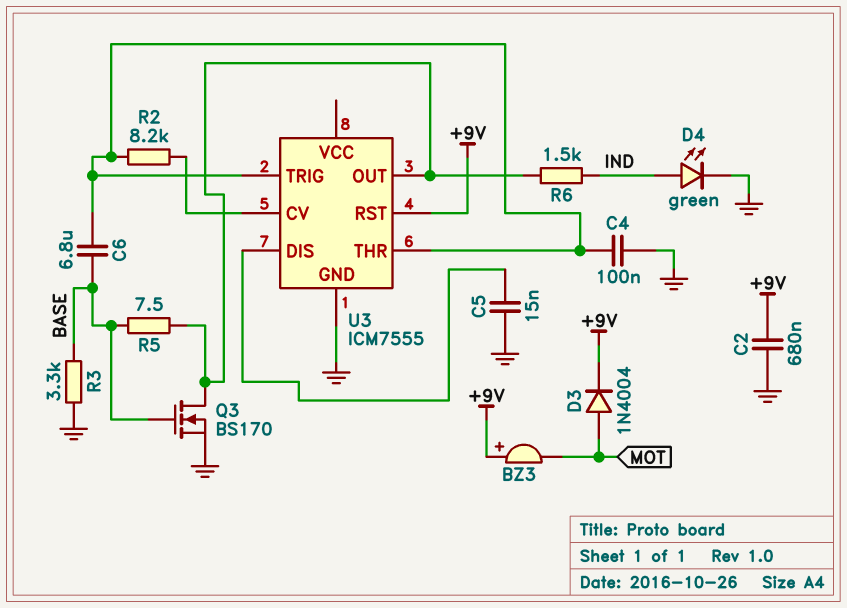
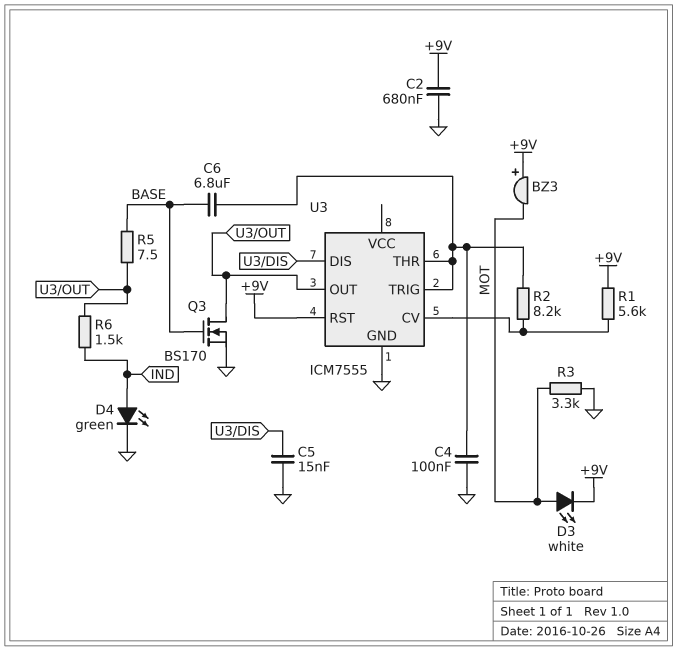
D3: diode 1N4004 (A MOT, K +9V) -> LED white (A MOT, K +9V)
R1: none -> 5.6k (+9V, U3/CV)
R3: 3.3k (BASE, GND) -> 3.3k (GND, MOT)

